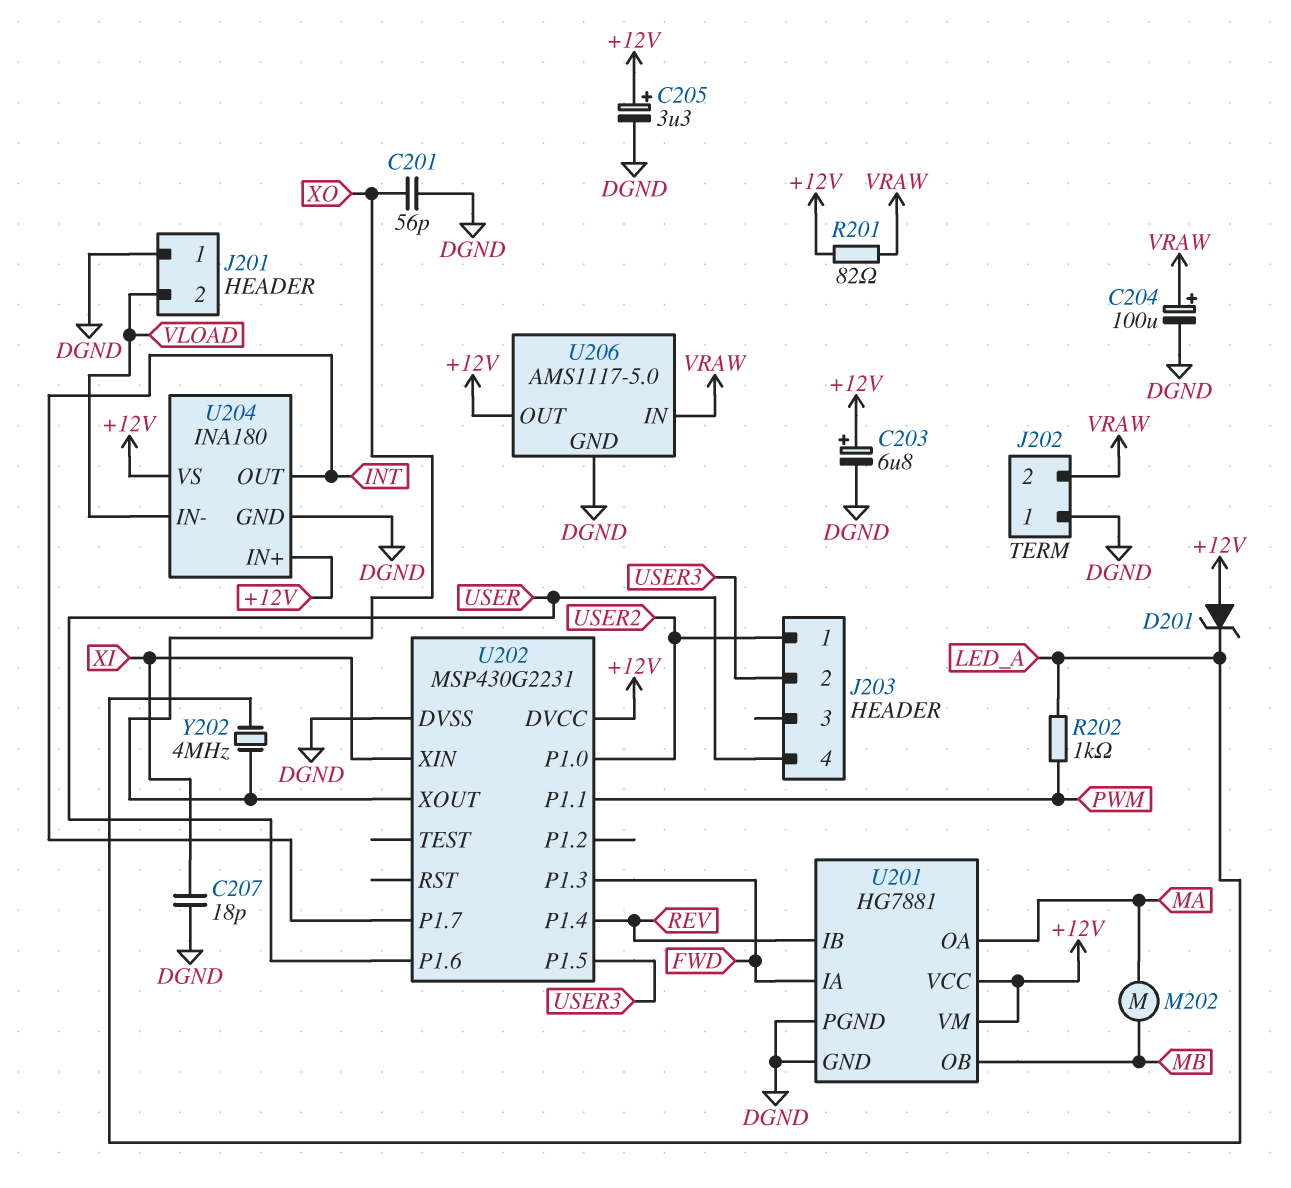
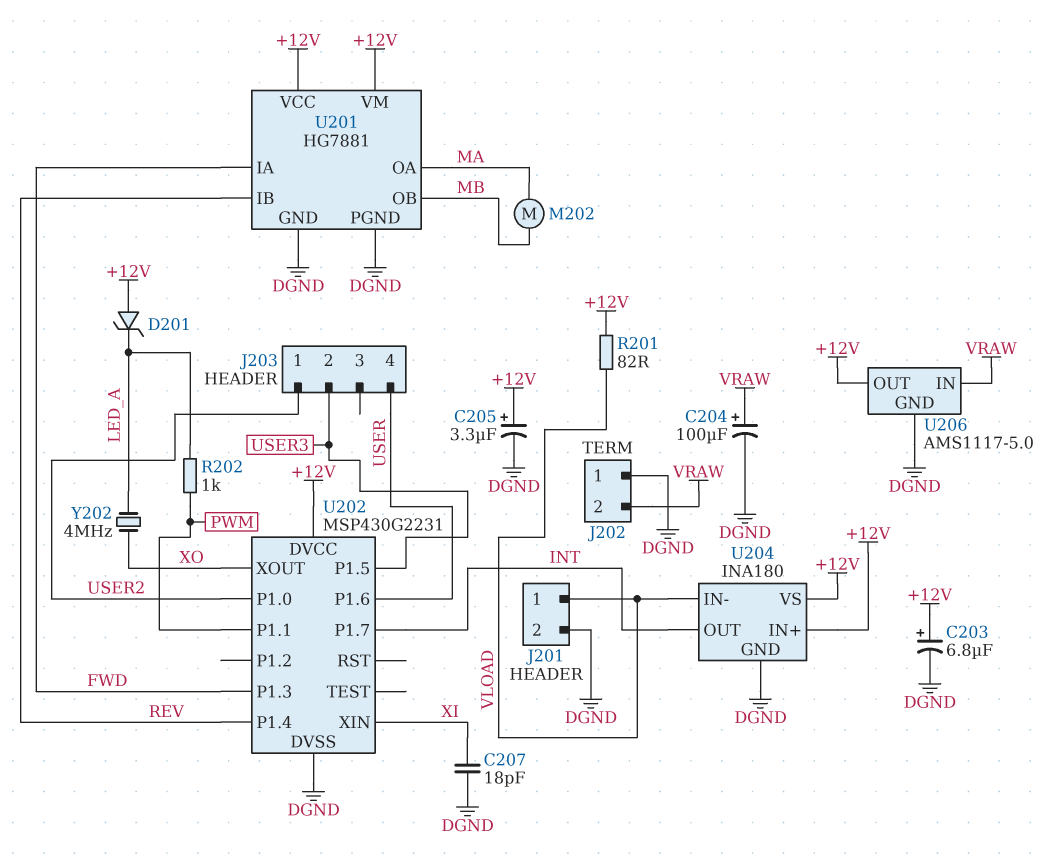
C201: 56pF (DGND, XO) -> none
J201 pin 1: DGND -> VLOAD
J201 pin 2: VLOAD -> DGND
R201: 82 (+12V, VRAW) -> 82 (+12V, VLOAD)

